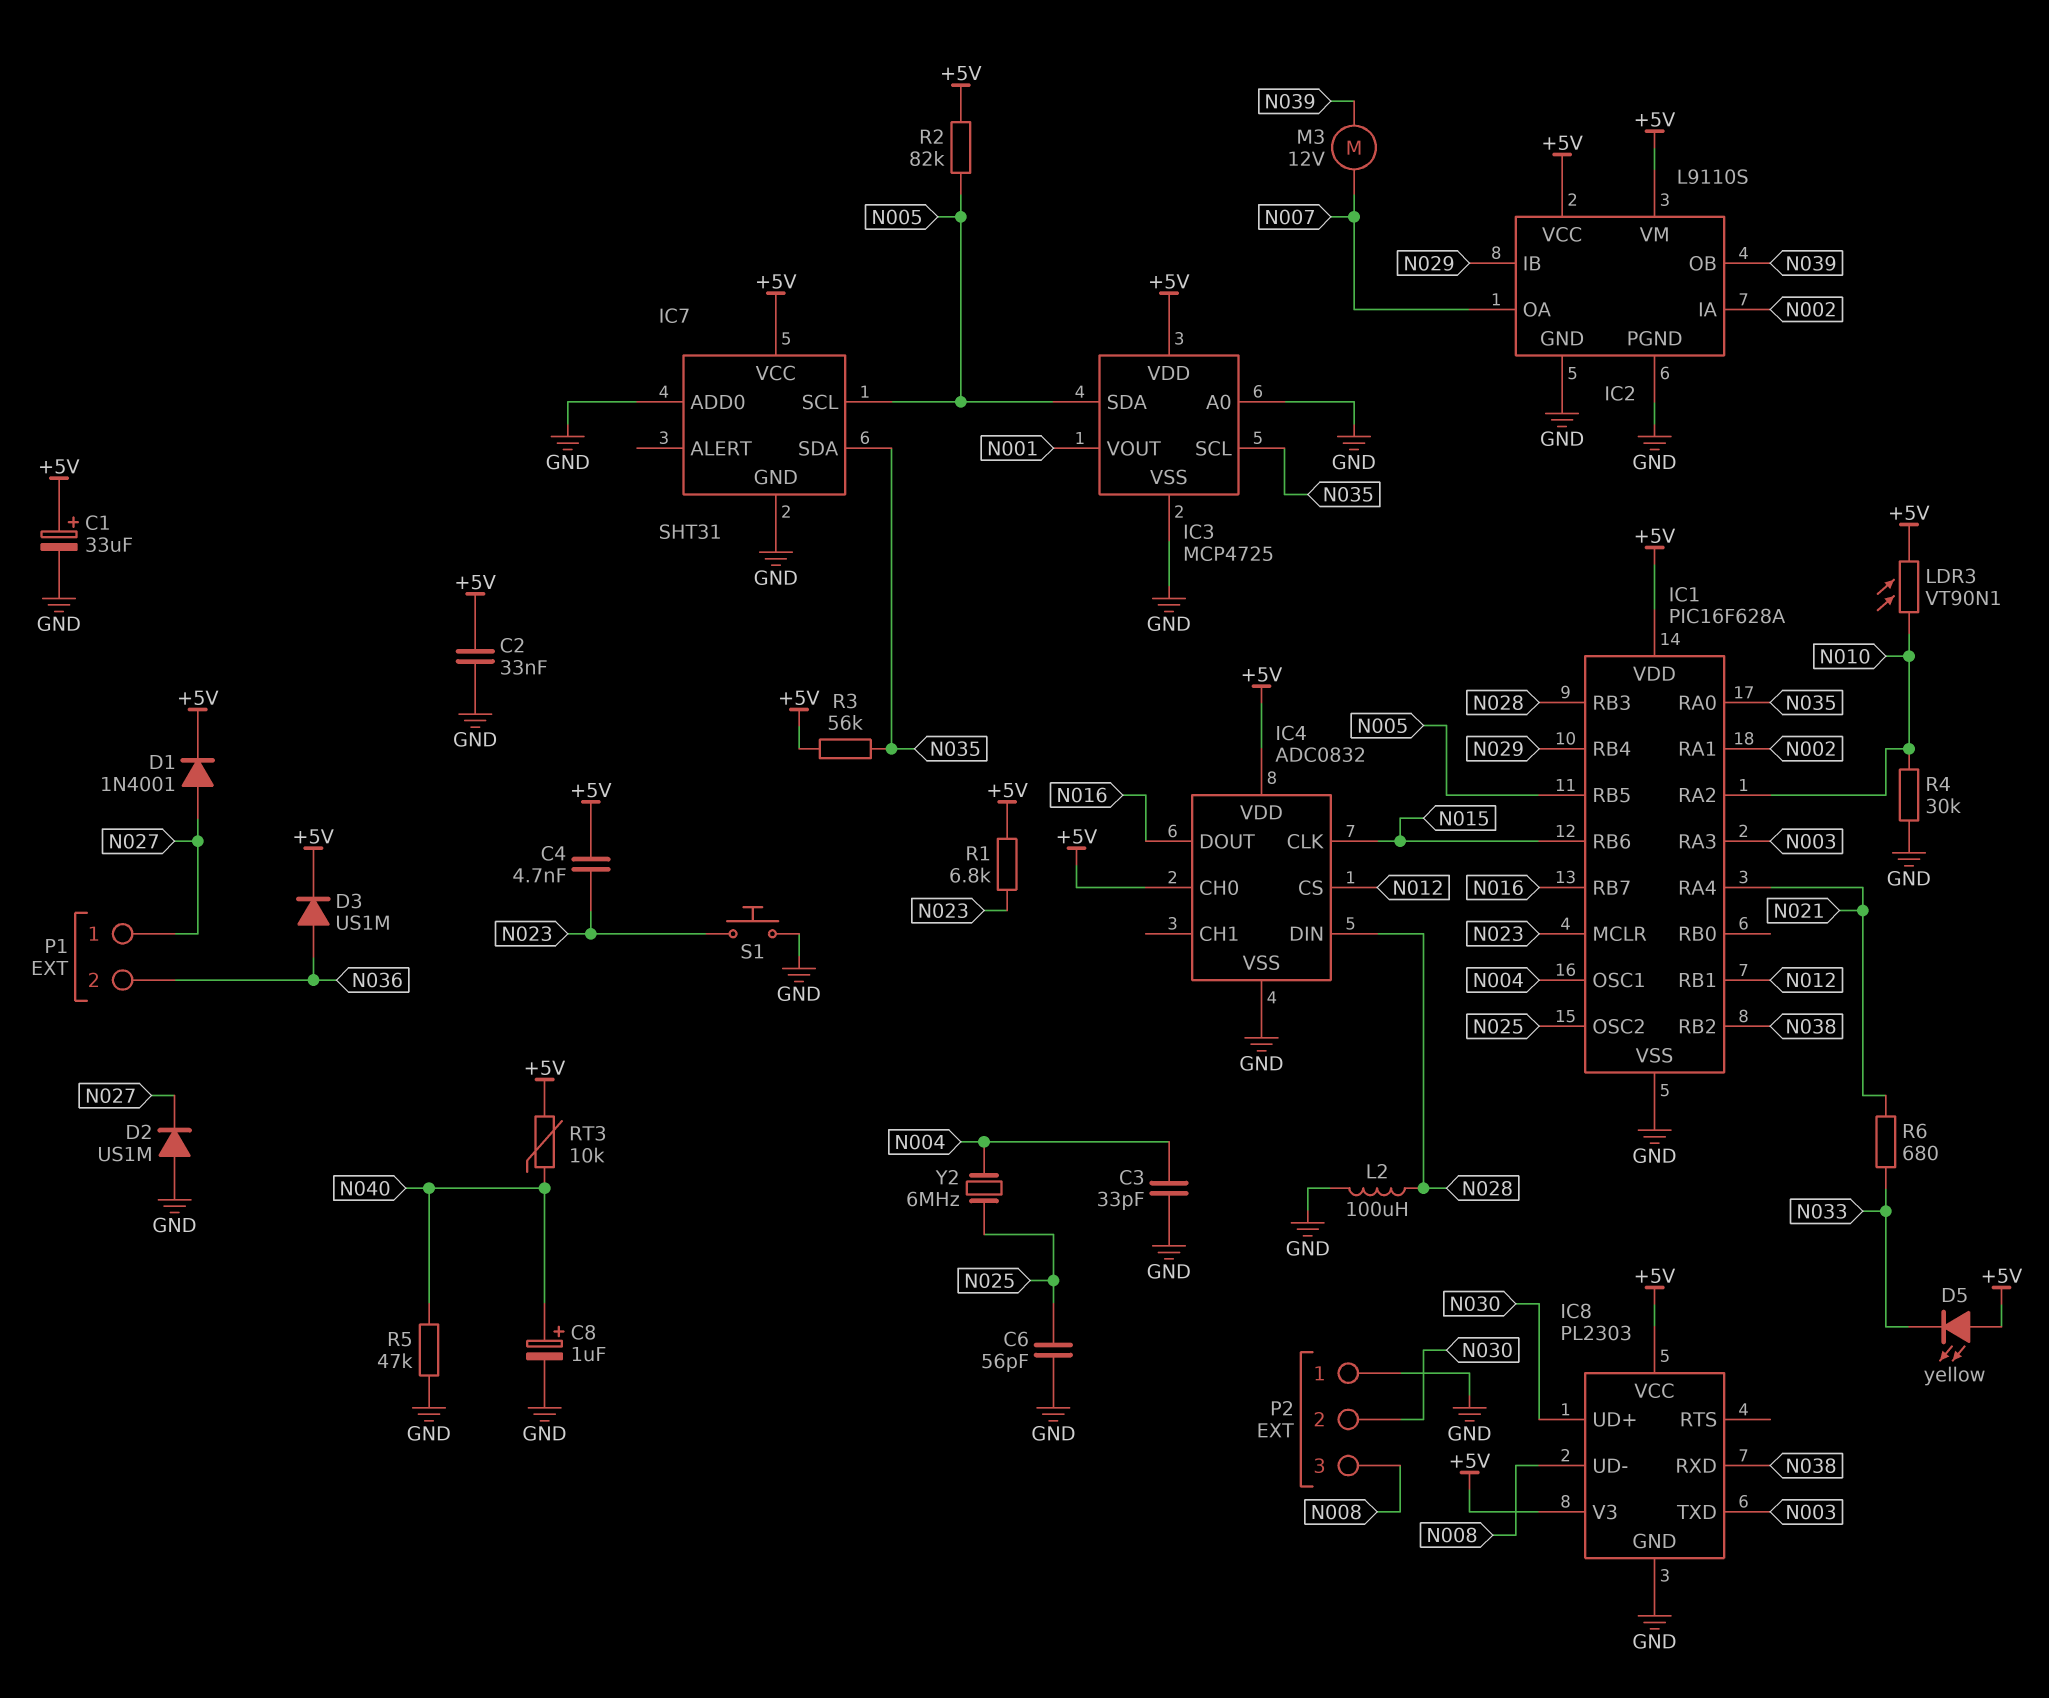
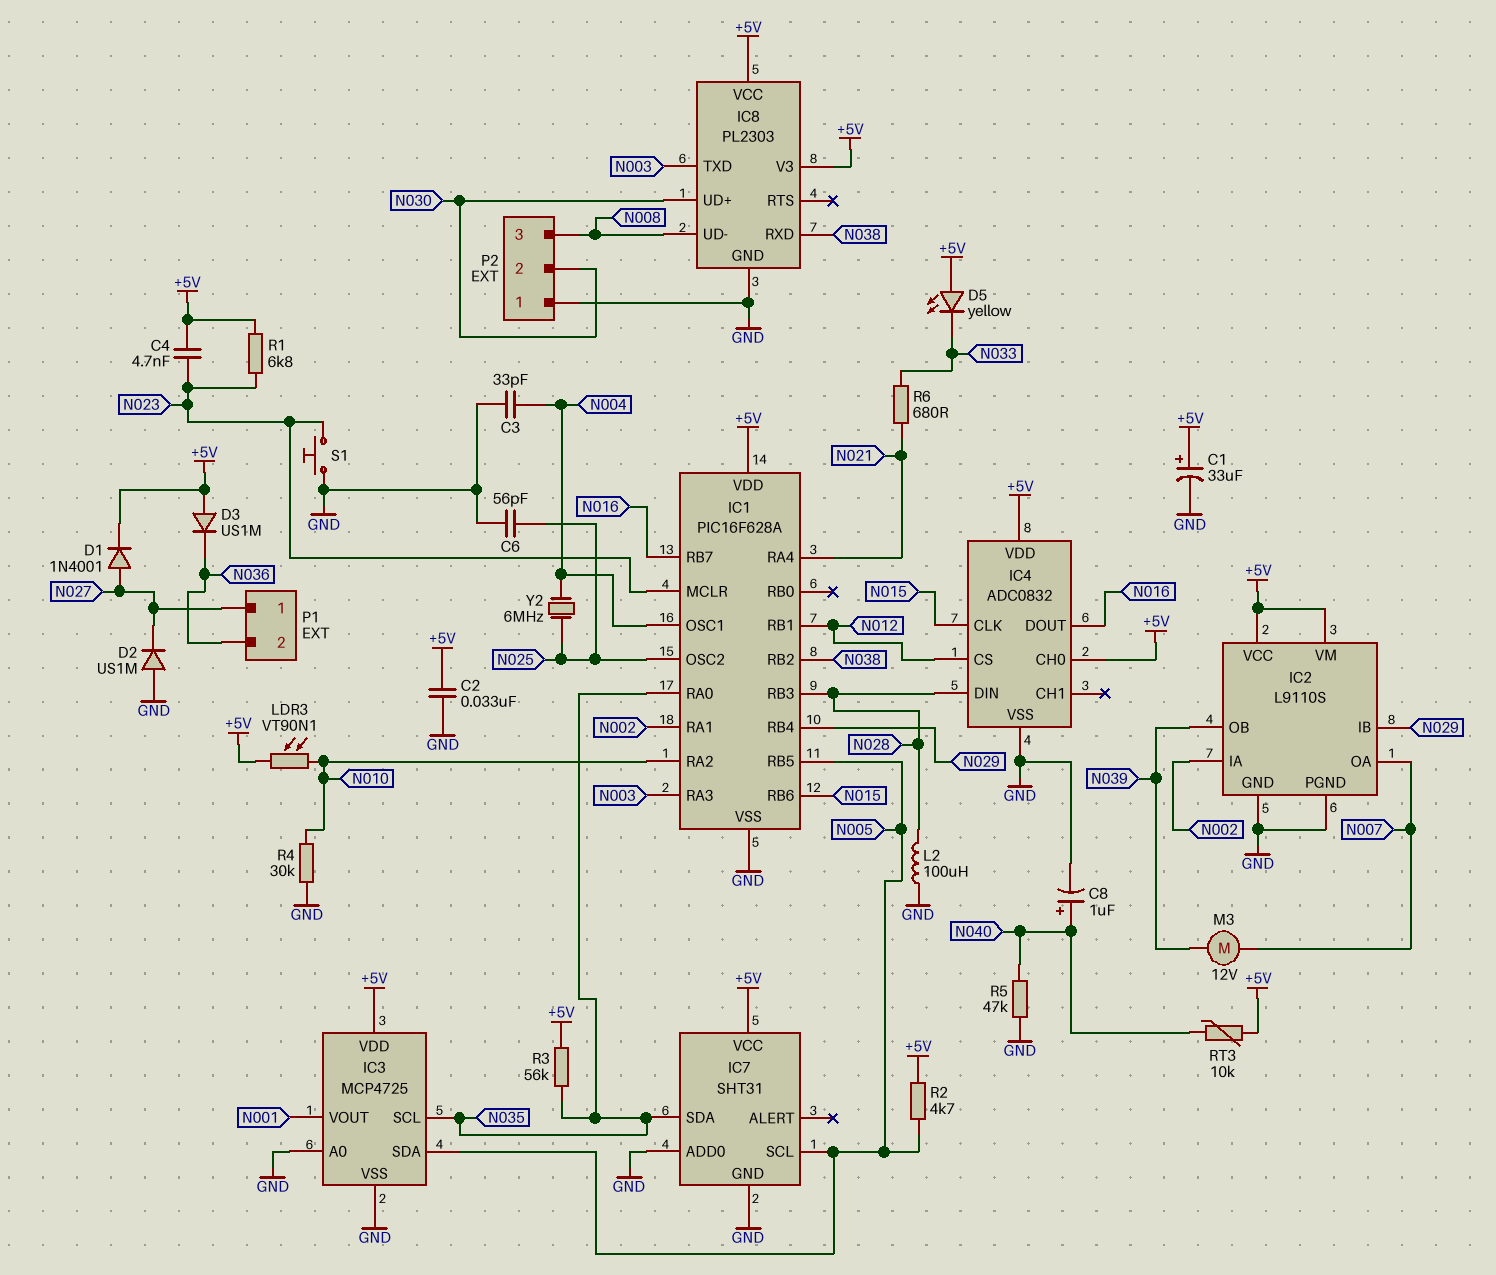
D3: diode US1M (A N036, K +5V) -> diode US1M (A +5V, K N036)
R2: 82k (+5V, N005) -> 4.7k (+5V, N005)

